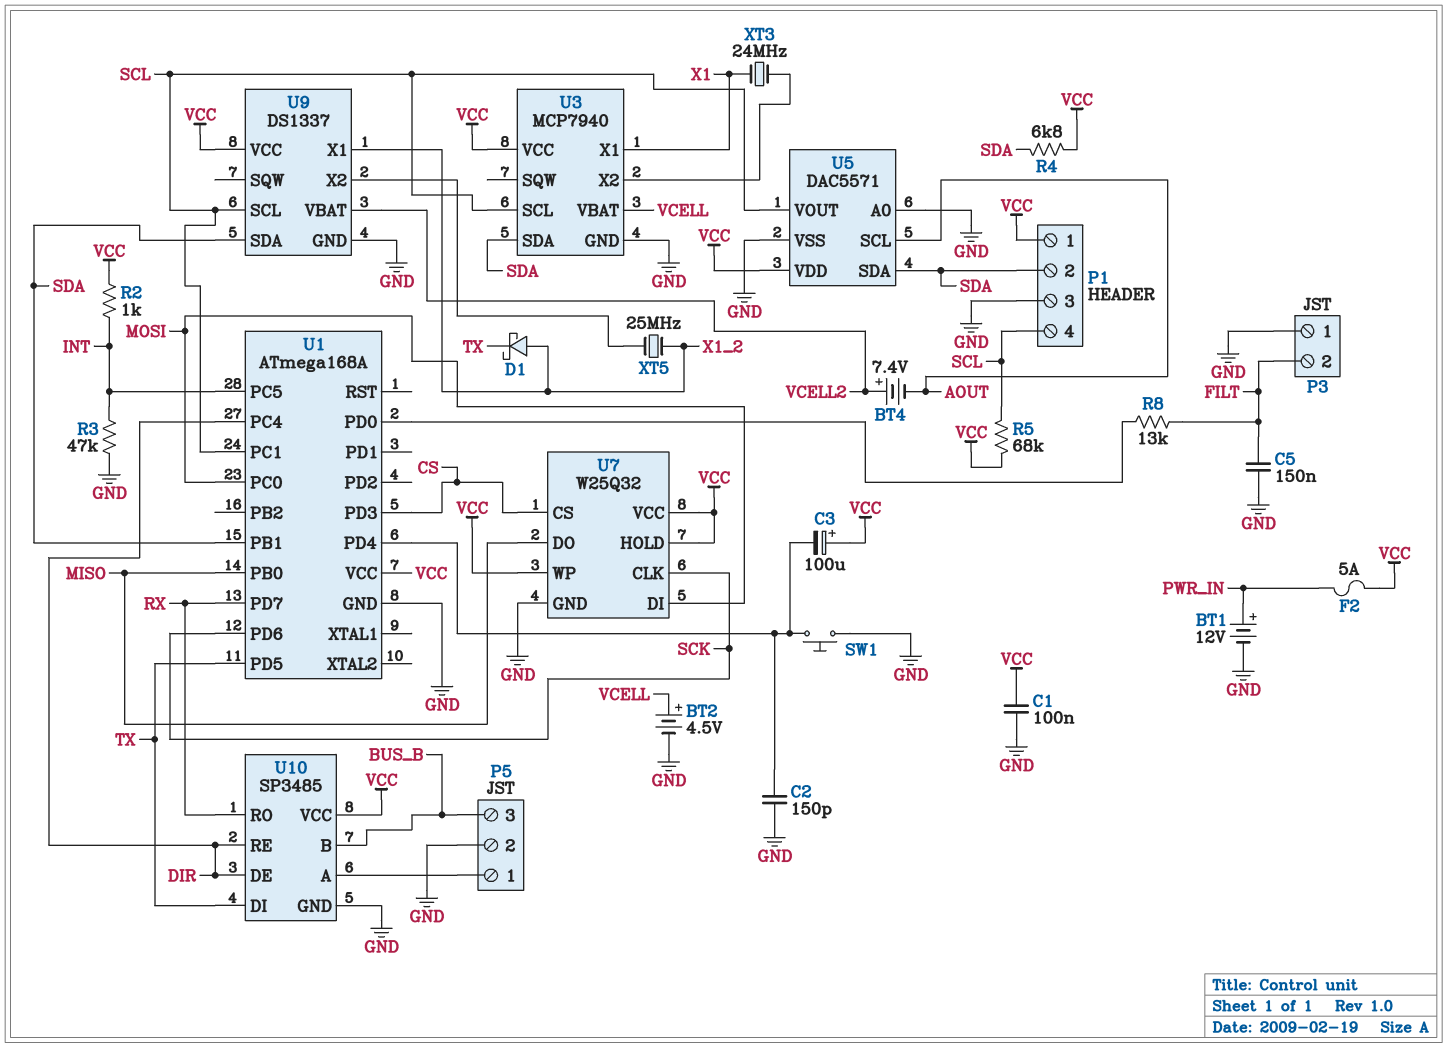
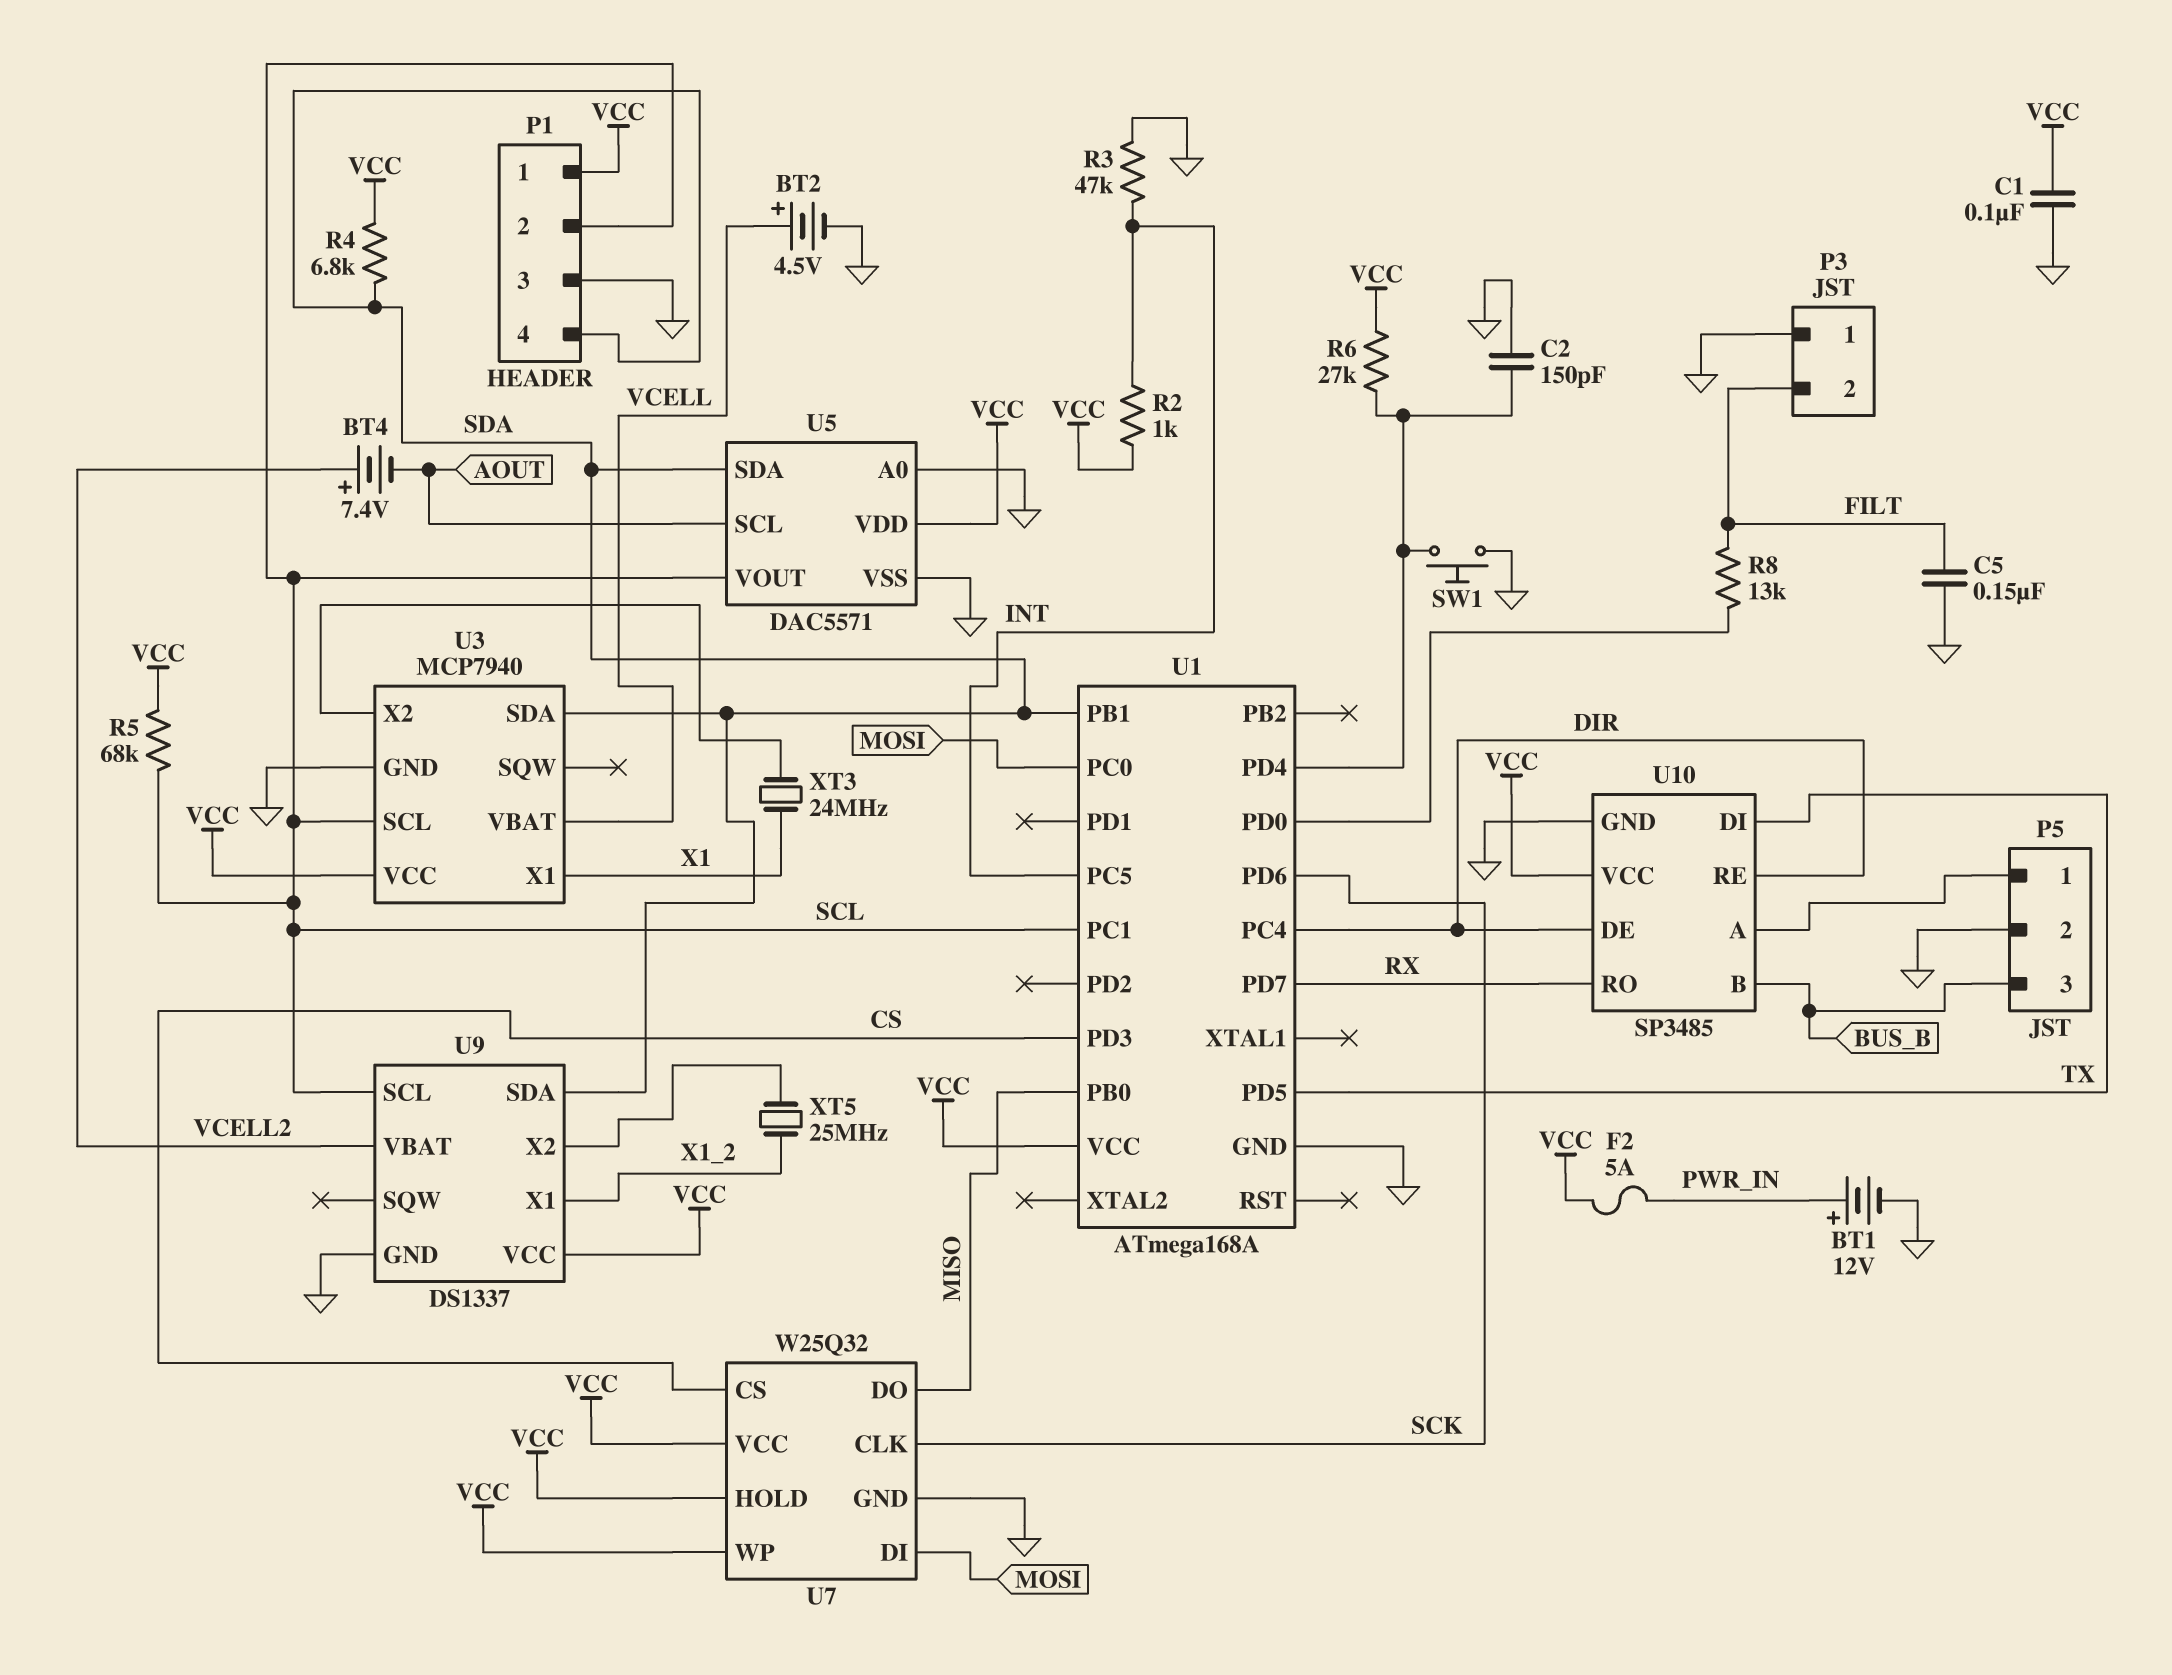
C3: 100uF (plus VCC, minus U1/PD4) -> none
D1: schottky (A X1_2, K TX) -> none
P1 pin 2: SDA -> SCL
P1 pin 4: SCL -> SDA
R6: none -> 27k (U1/PD4, VCC)

